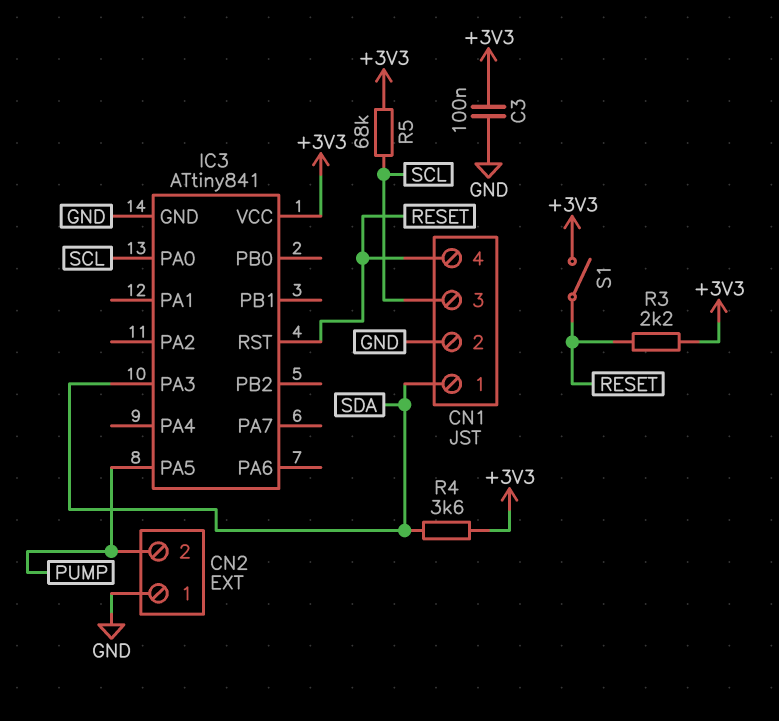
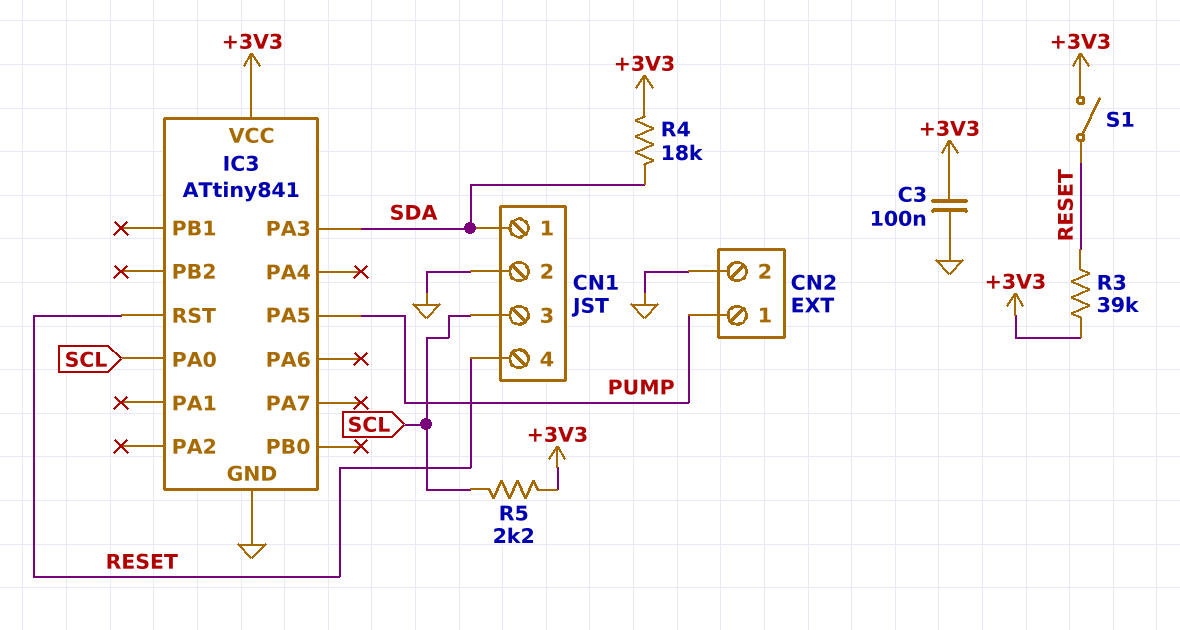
CN2 pin 1: GND -> PUMP
CN2 pin 2: PUMP -> GND
R3: 2.2k (+3V3, RESET) -> 39k (+3V3, RESET)
R4: 3.6k (+3V3, SDA) -> 18k (+3V3, SDA)
R5: 68k (+3V3, SCL) -> 2.2k (+3V3, SCL)

